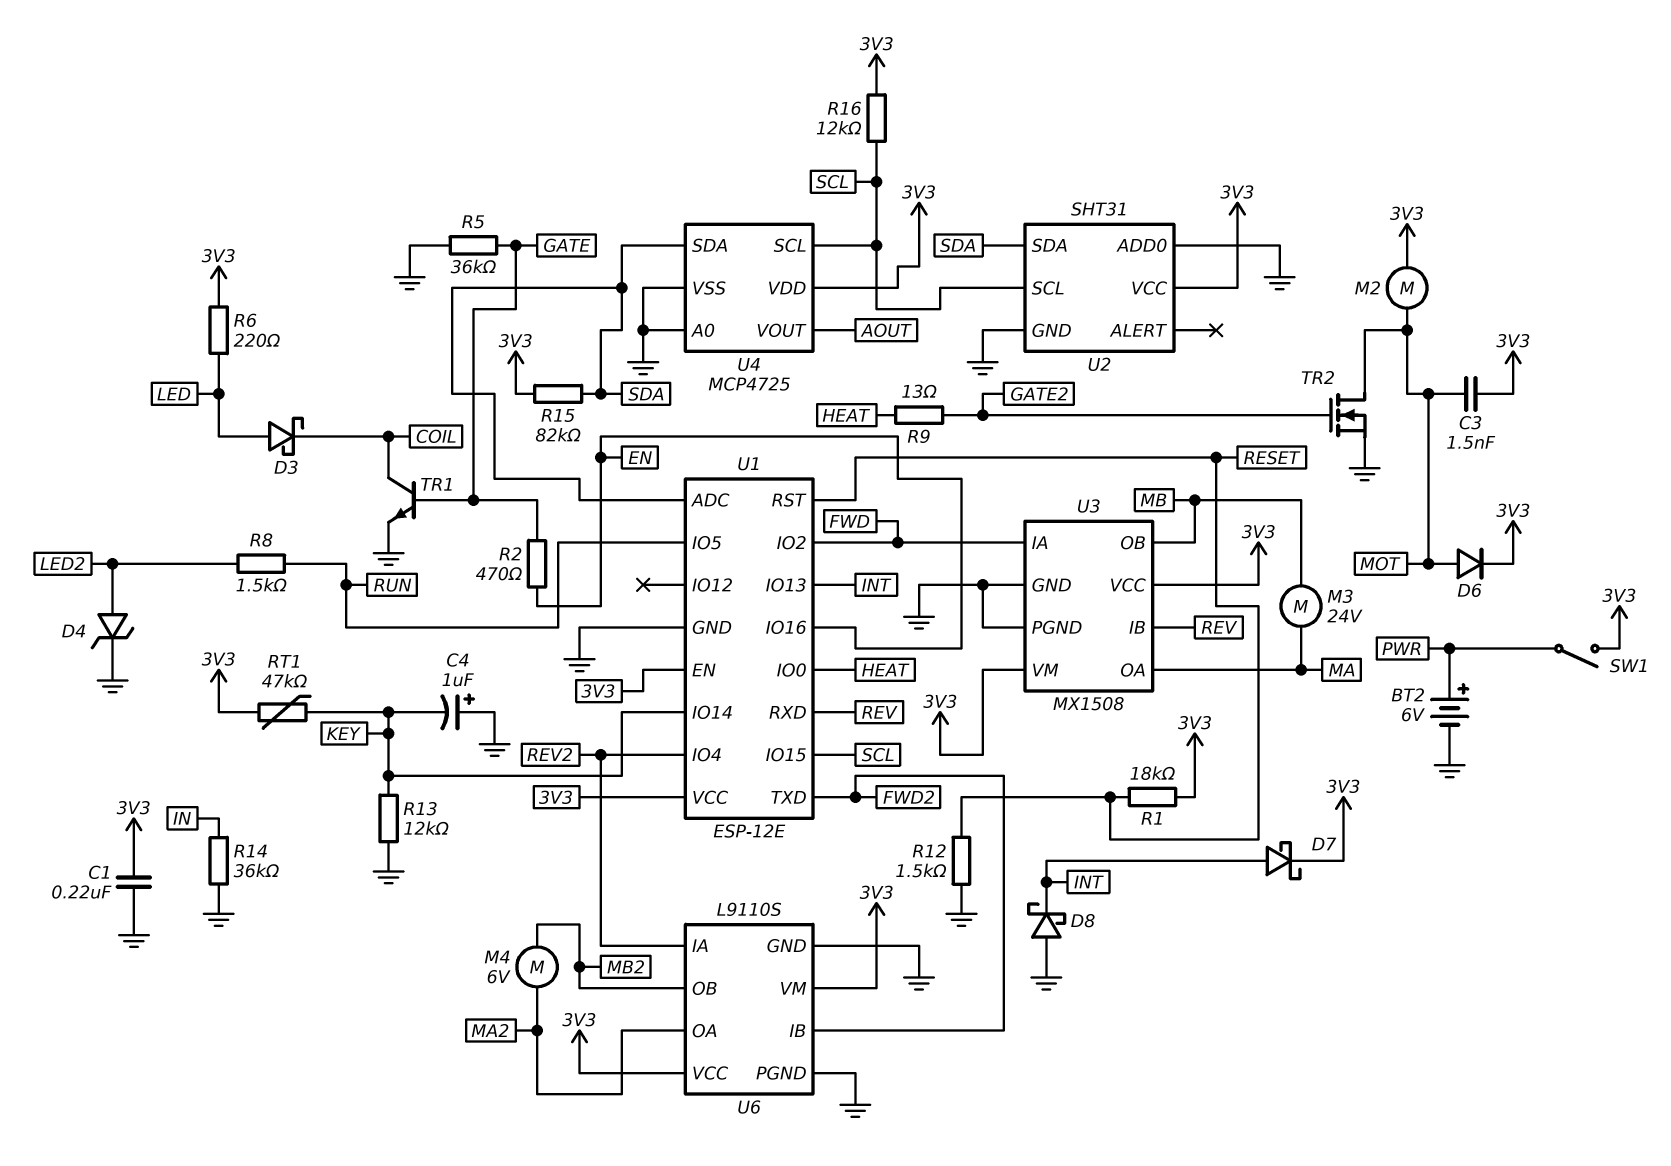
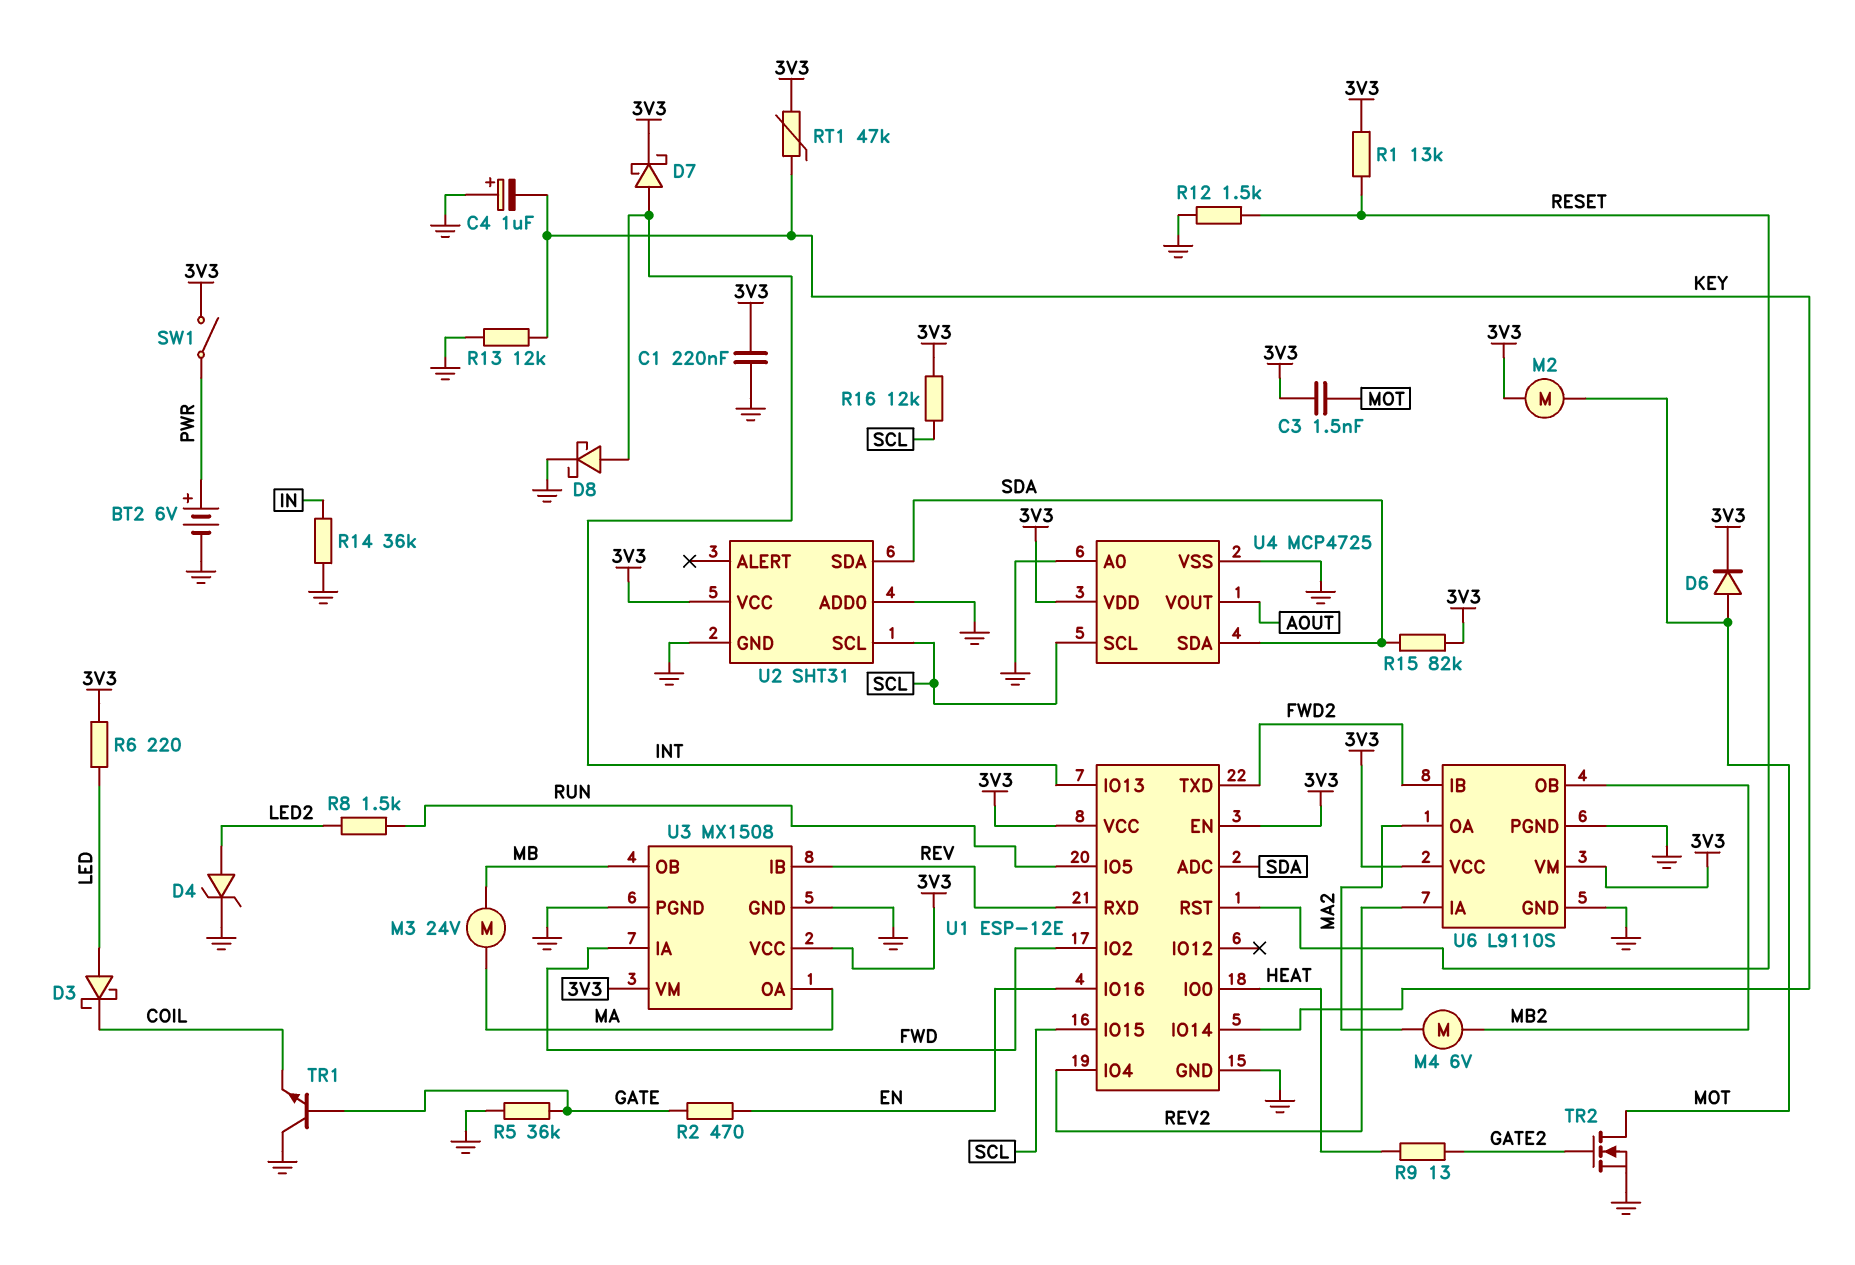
D8: schottky (A GND, K INT) -> schottky (A INT, K GND)
R1: 18k (3V3, RESET) -> 13k (3V3, RESET)
TR1: NPN (B GATE, C COIL, E GND) -> NPN (B GATE, C GND, E COIL)

